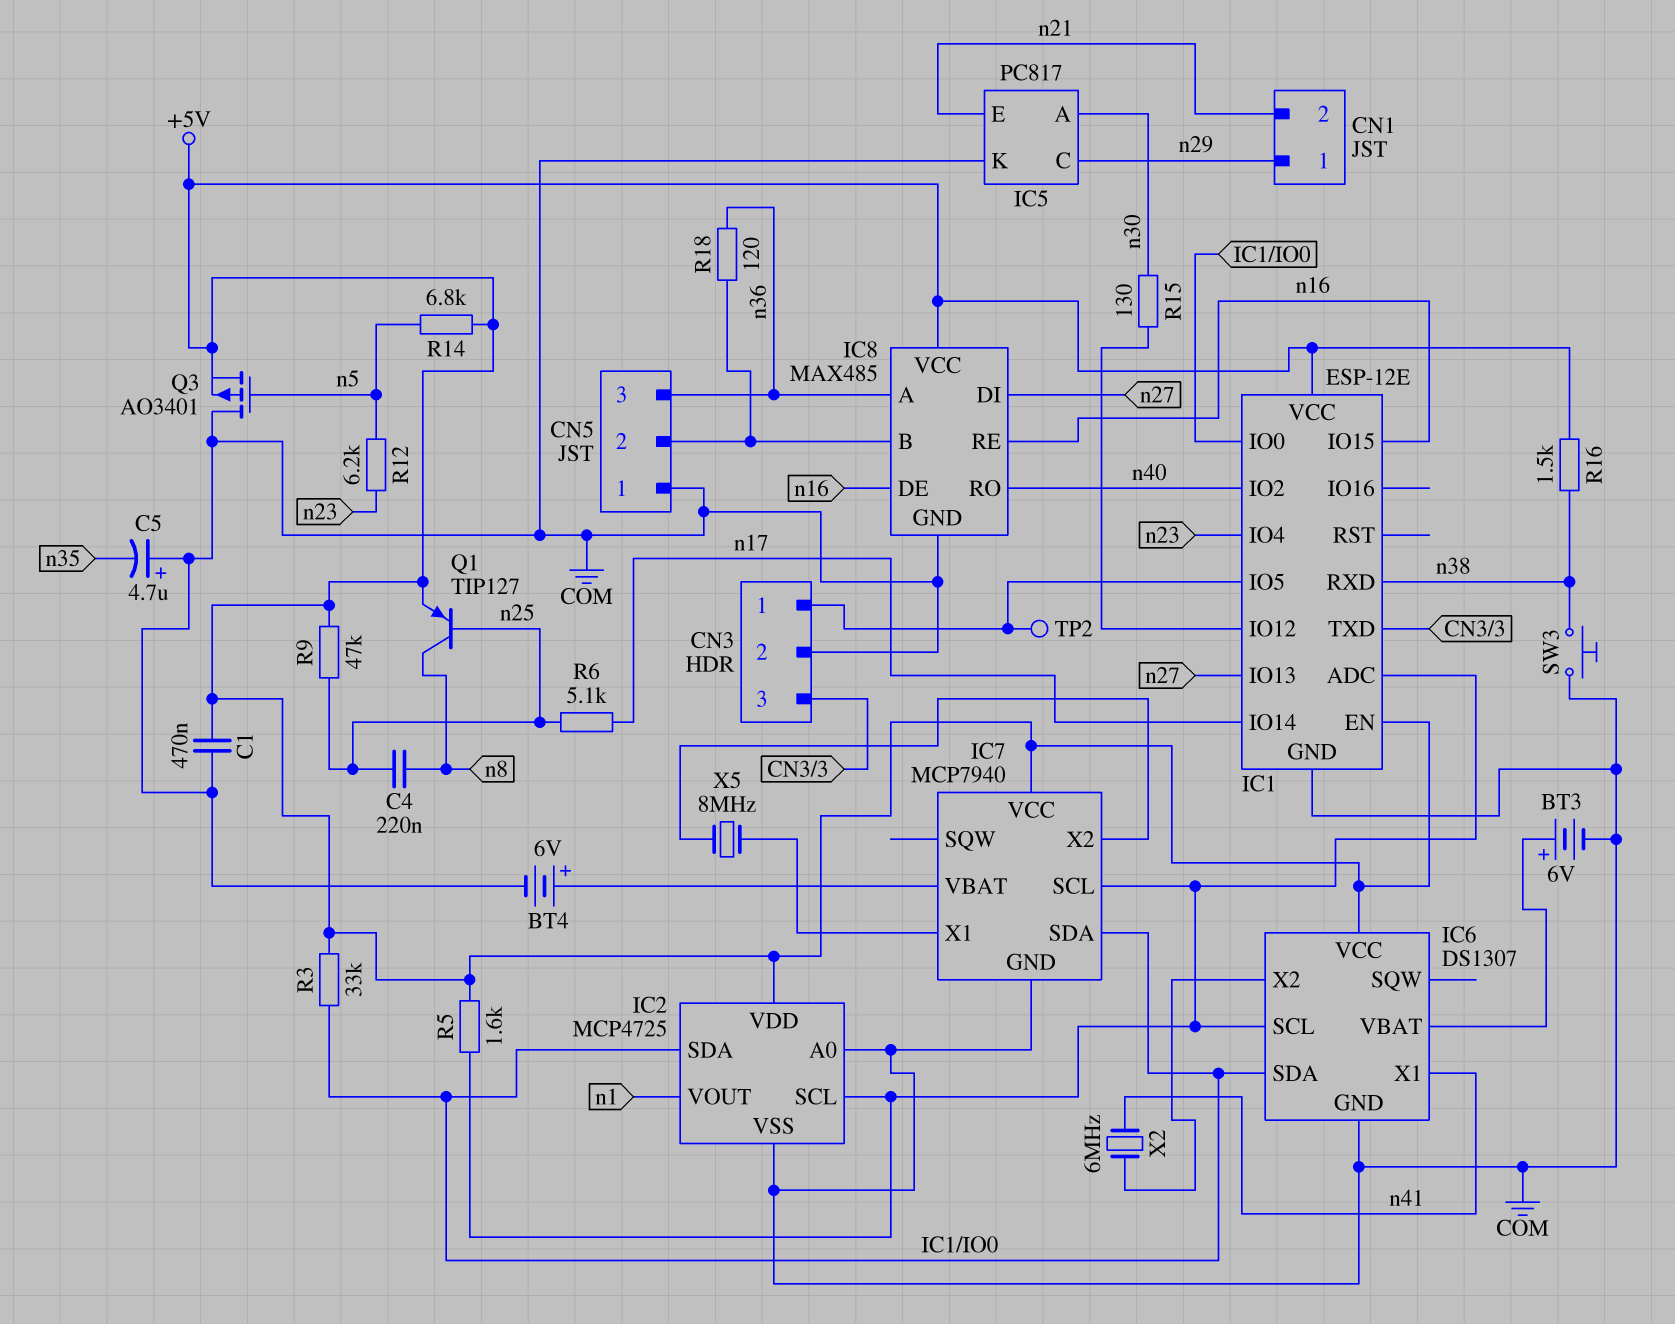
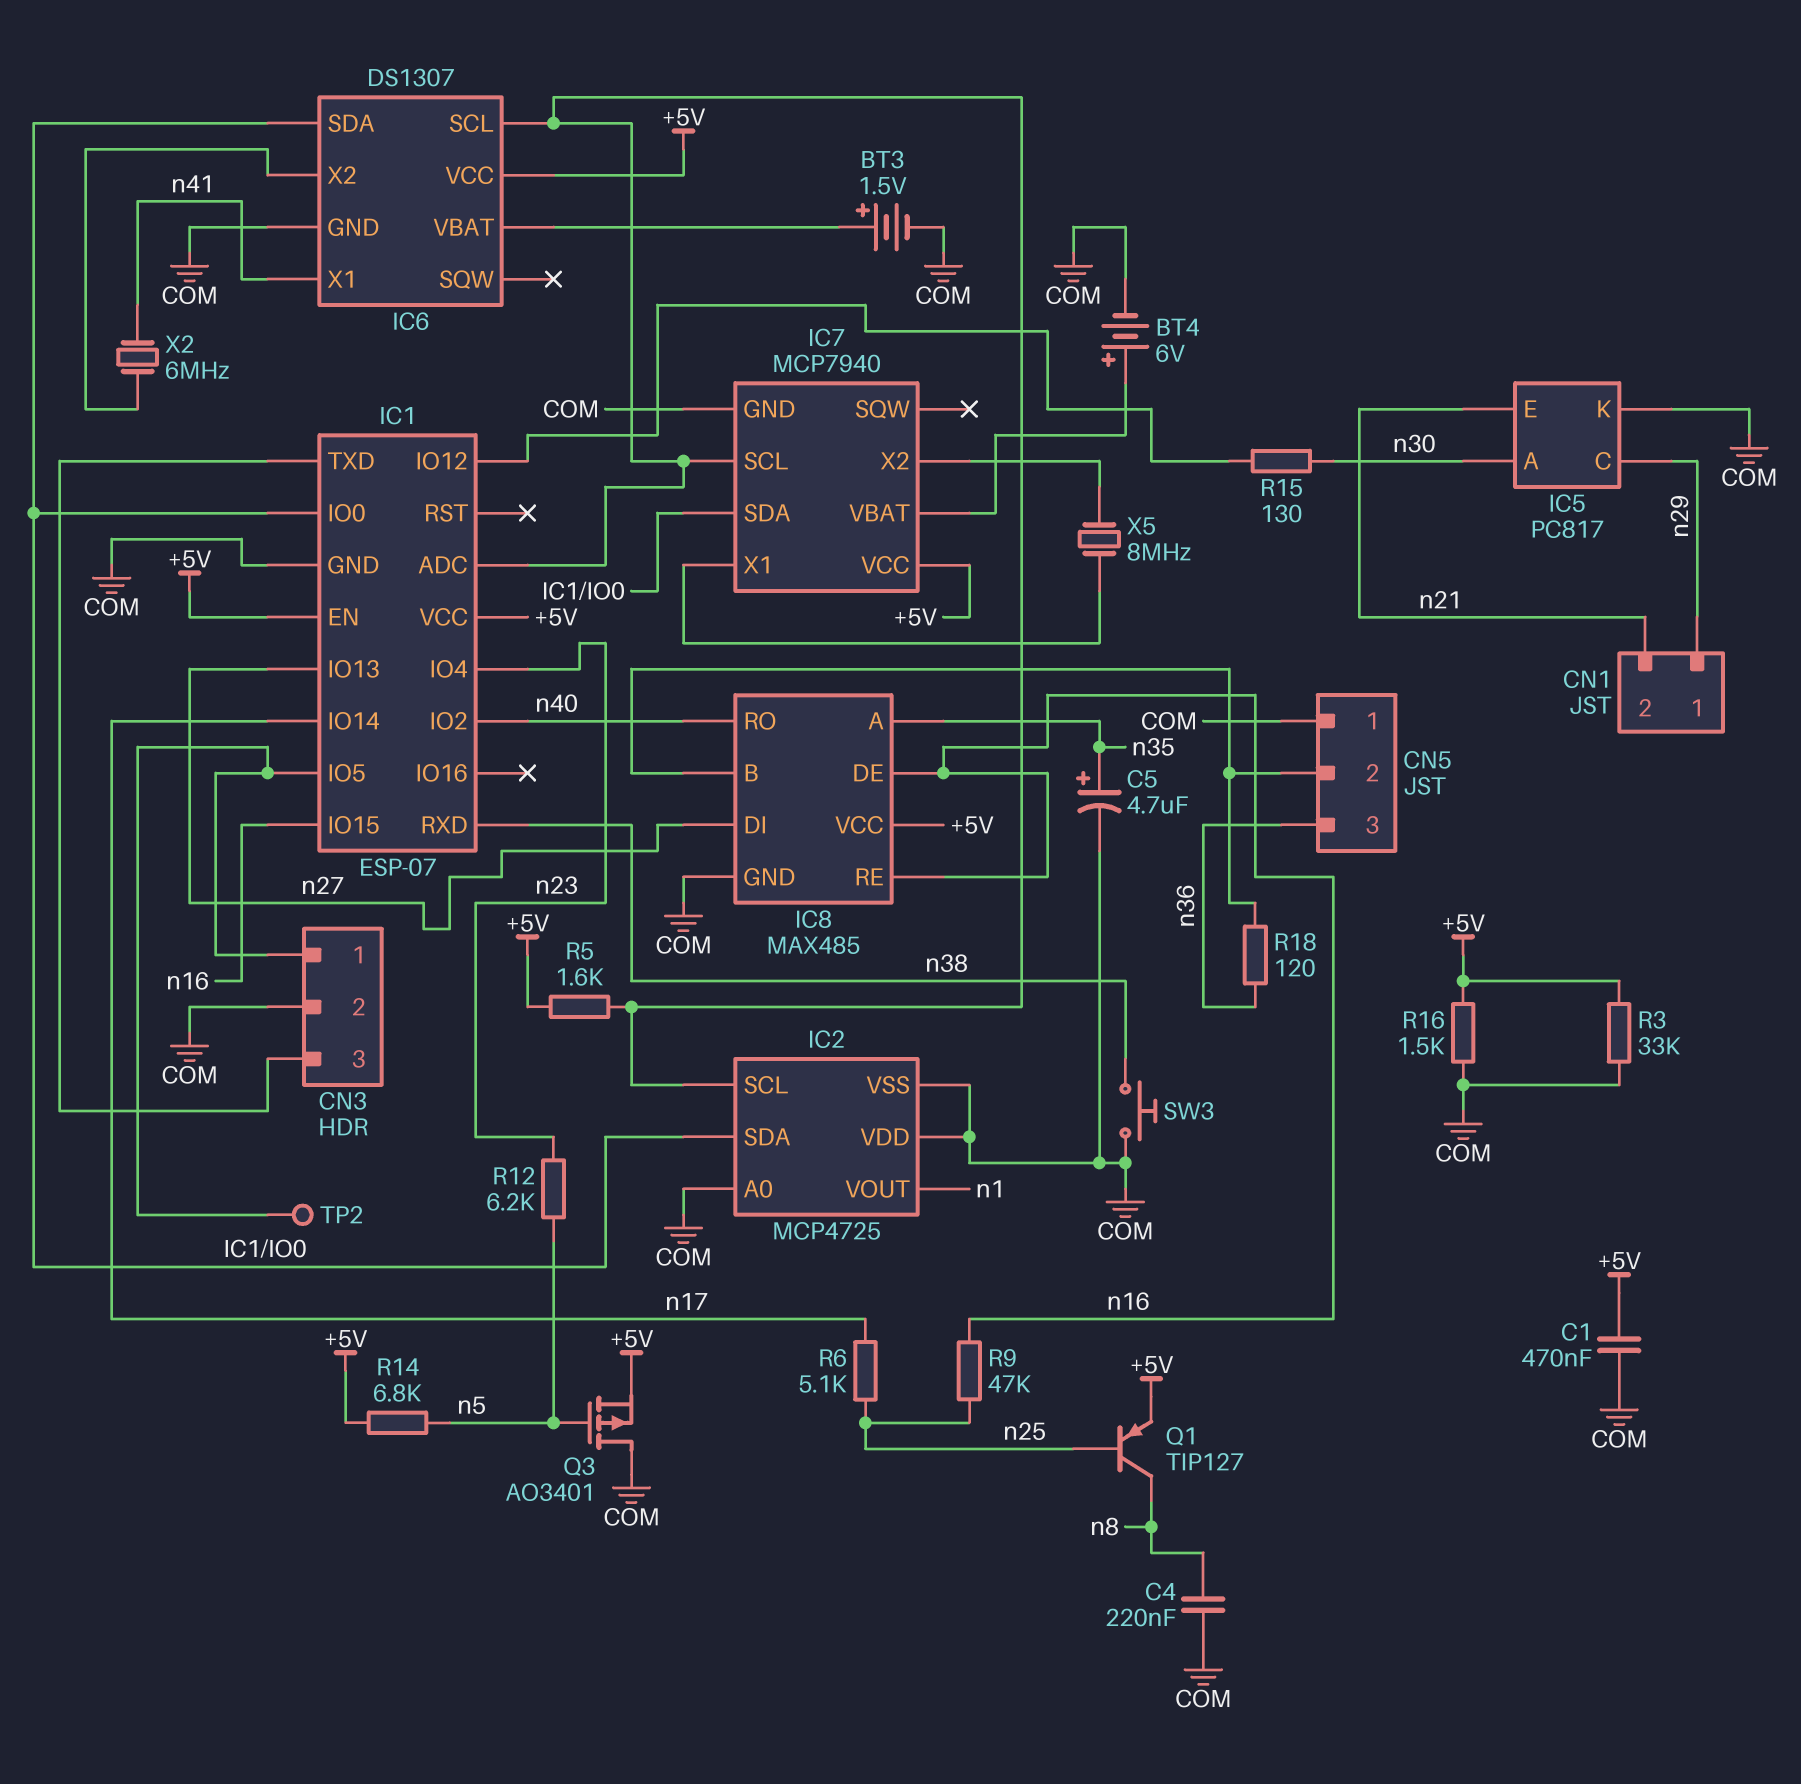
BT3: 6V (plus IC6/VBAT, minus COM) -> 1.5V (plus IC6/VBAT, minus COM)
C4: 220nF (n8, n25) -> 220nF (COM, n8)
C5: 4.7uF (plus COM, minus n35) -> 4.7uF (plus n35, minus COM)
IC1: ESP-12E -> ESP-07
IC2 pin VDD: +5V -> COM
IC8 pin A: n36 -> n35
R3: 33k (+5V, IC1/IO0) -> 33k (+5V, COM)
R9: 47k (+5V, n25) -> 47k (n16, n25)
R16: 1.5k (+5V, n38) -> 1.5k (+5V, COM)

